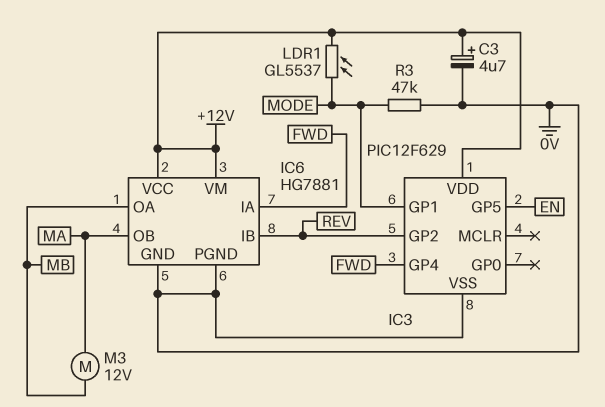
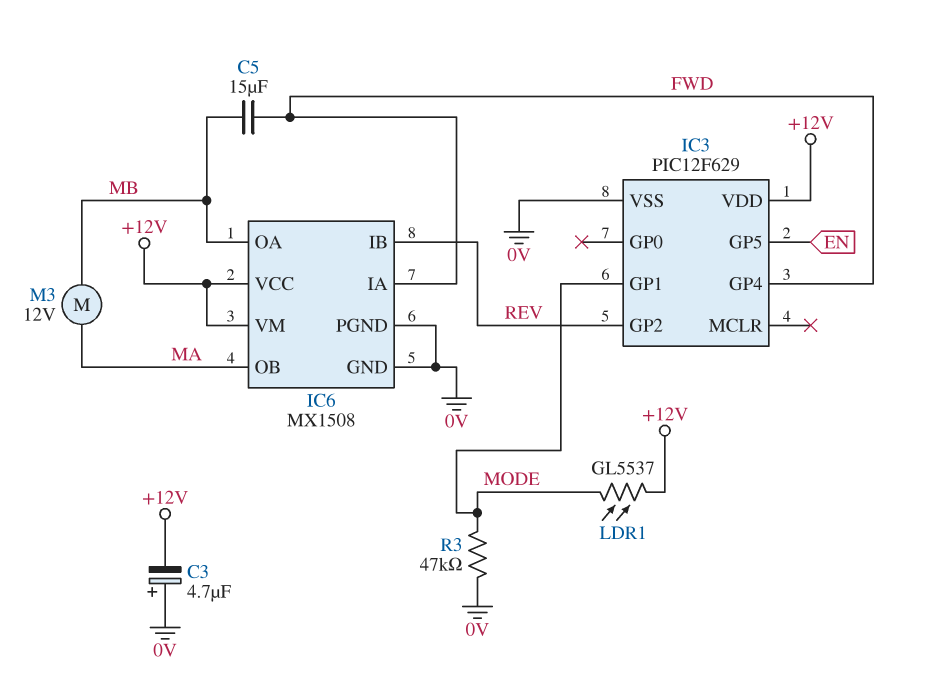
C3: 4.7uF (plus +12V, minus 0V) -> 4.7uF (plus 0V, minus +12V)
C5: none -> 15uF (FWD, MB)
IC6: HG7881 -> MX1508

